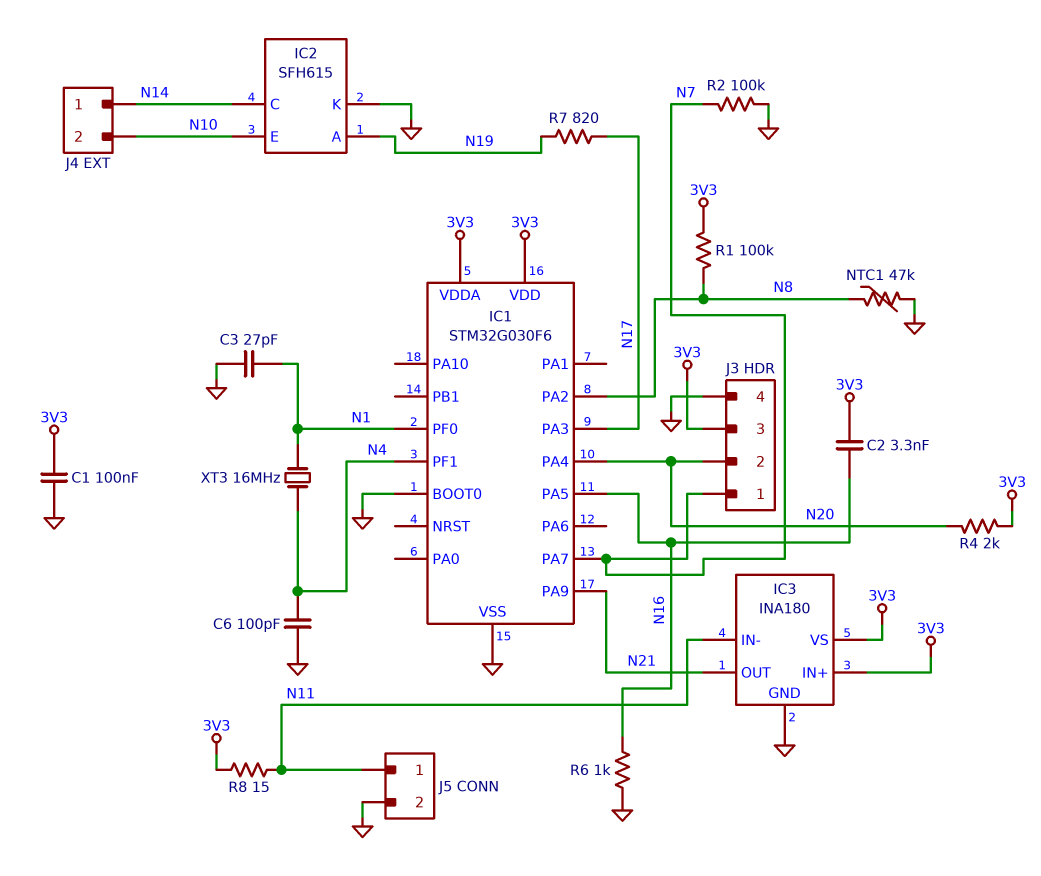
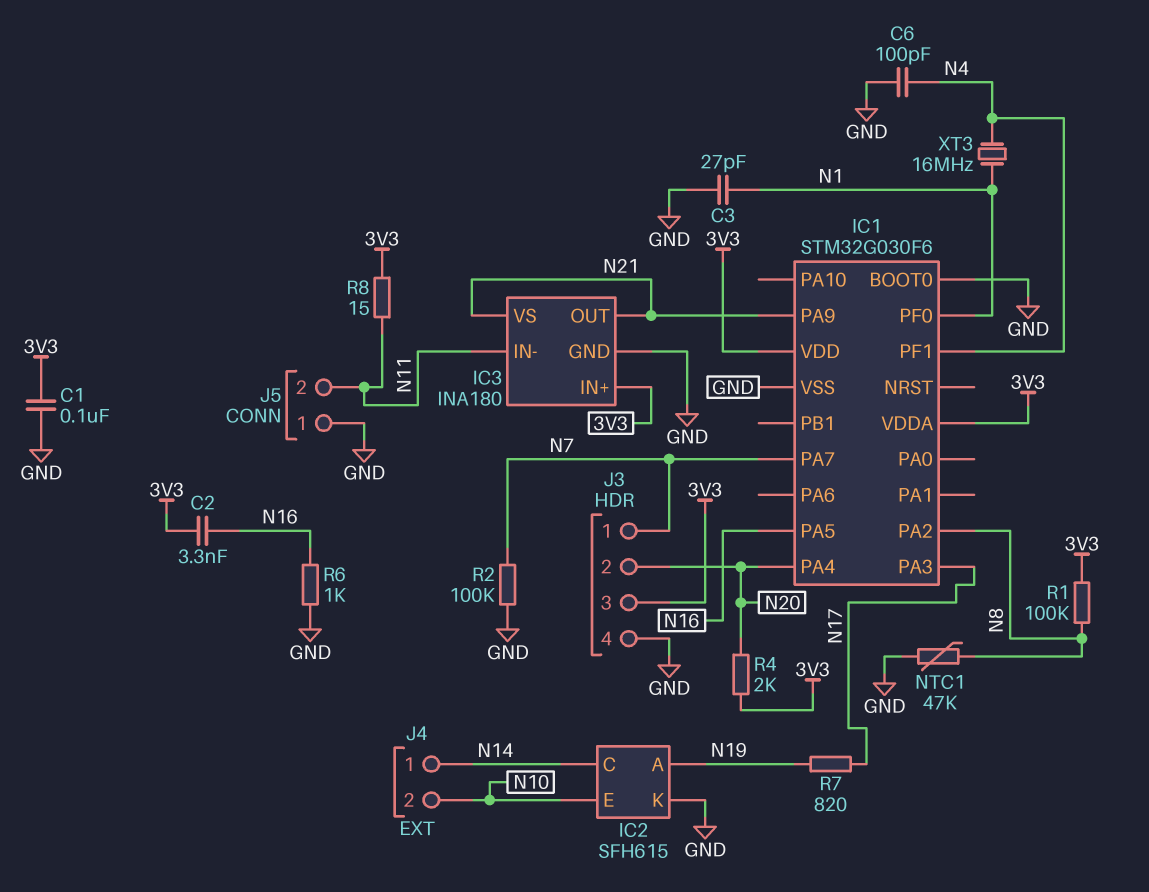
IC3 pin VS: 3V3 -> N21
J5 pin 1: N11 -> GND
J5 pin 2: GND -> N11

